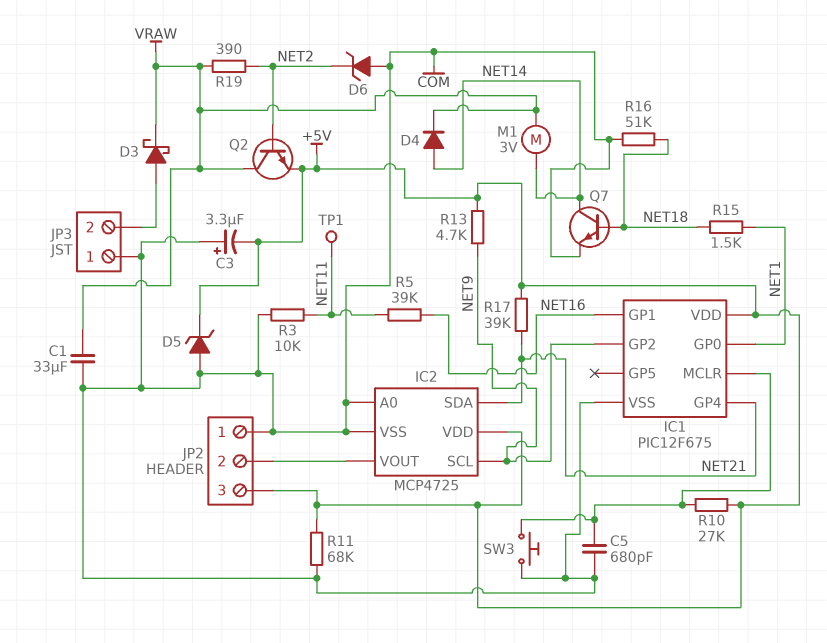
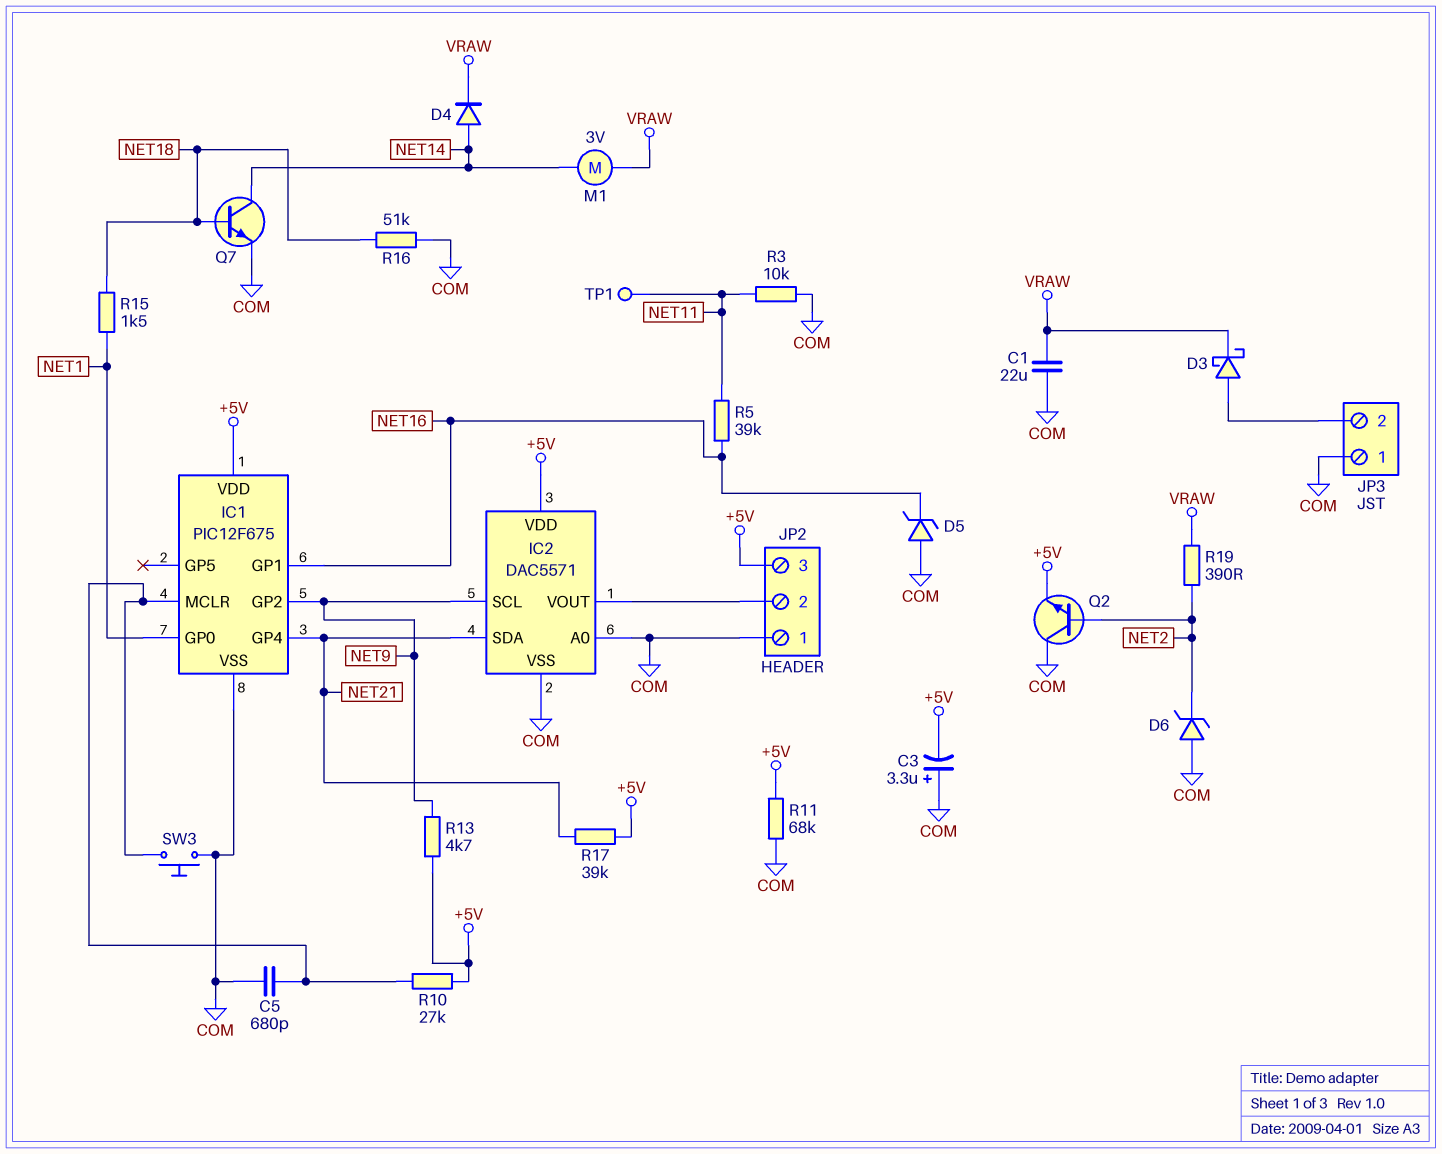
C1: 33uF (COM, VRAW) -> 22uF (COM, VRAW)
D5: zener (A COM, K +5V) -> zener (A COM, K NET16)
IC2: MCP4725 -> DAC5571
Q2: NPN (B NET2, C VRAW, E +5V) -> NPN (B NET2, C COM, E +5V)

